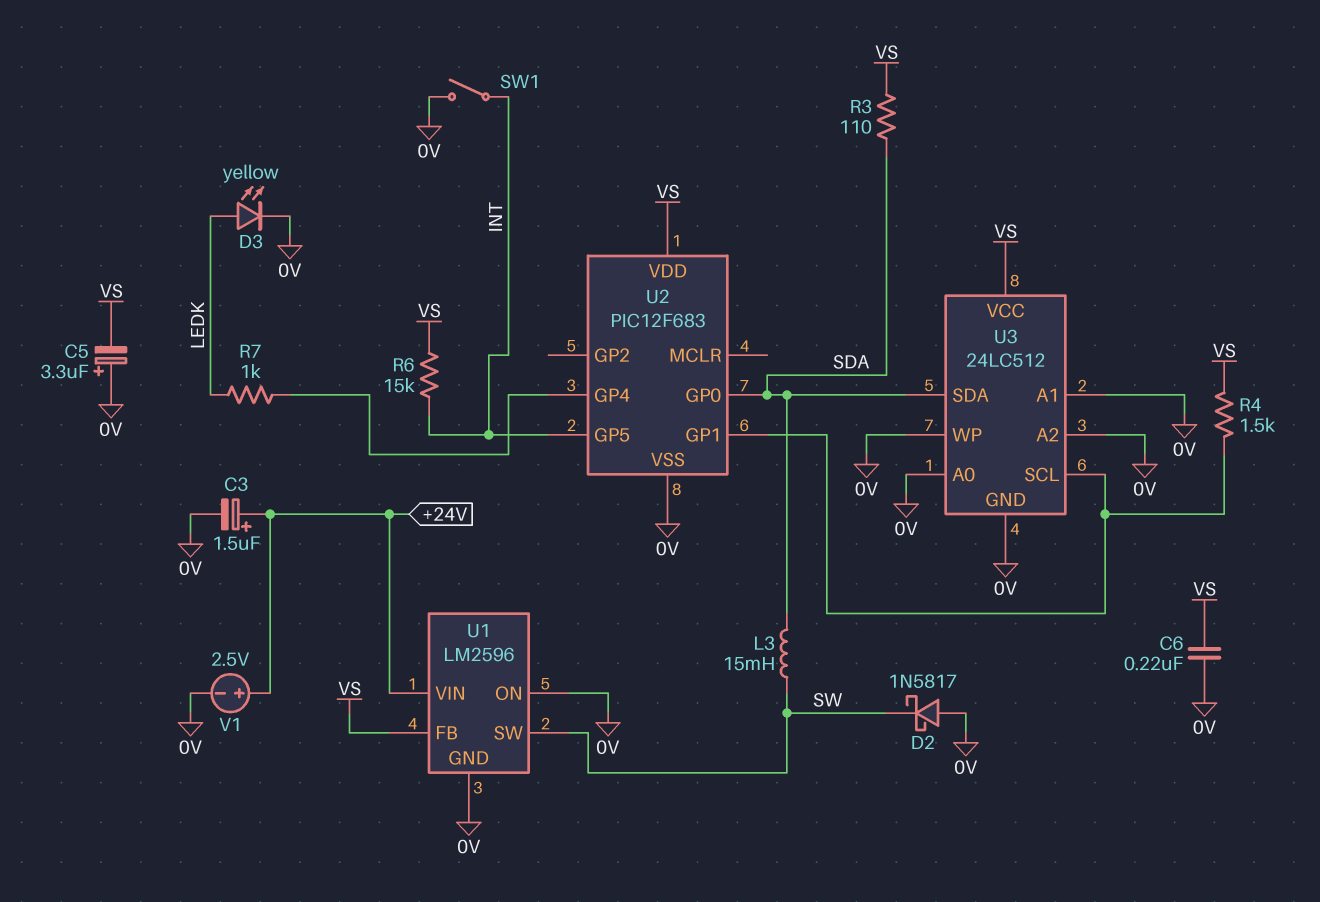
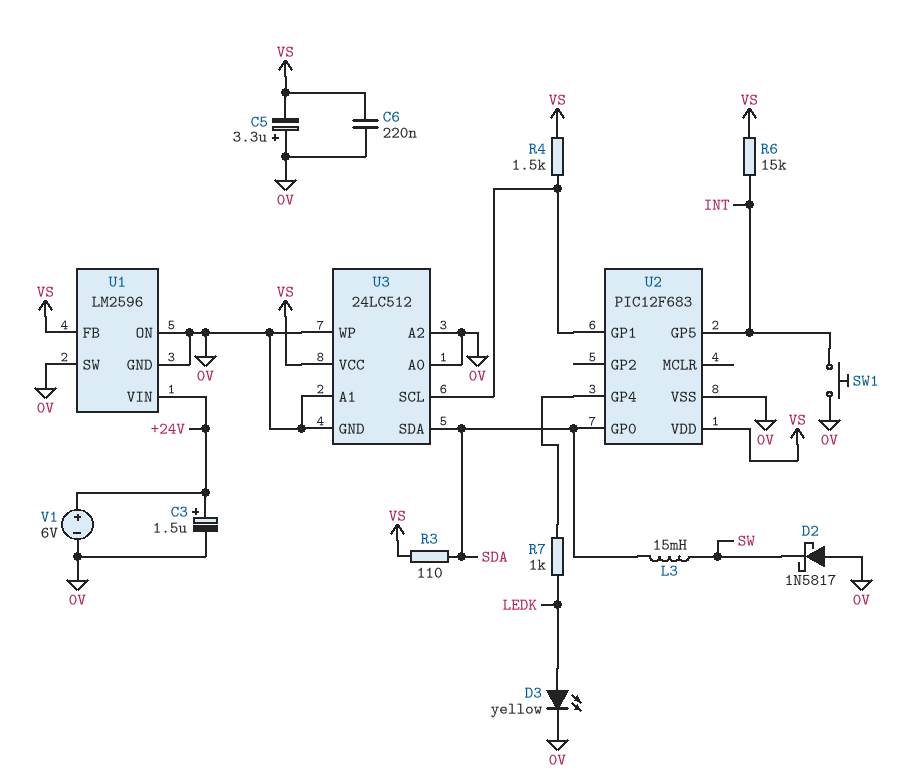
SW1: switch (0V, INT) -> button (0V, INT)
U1 pin SW: SW -> 0V
V1: 2.5V (plus +24V, minus 0V) -> 6V (plus +24V, minus 0V)

